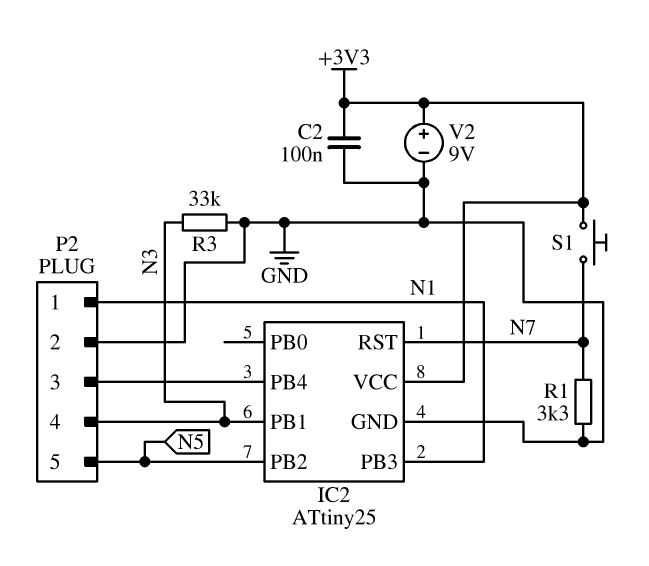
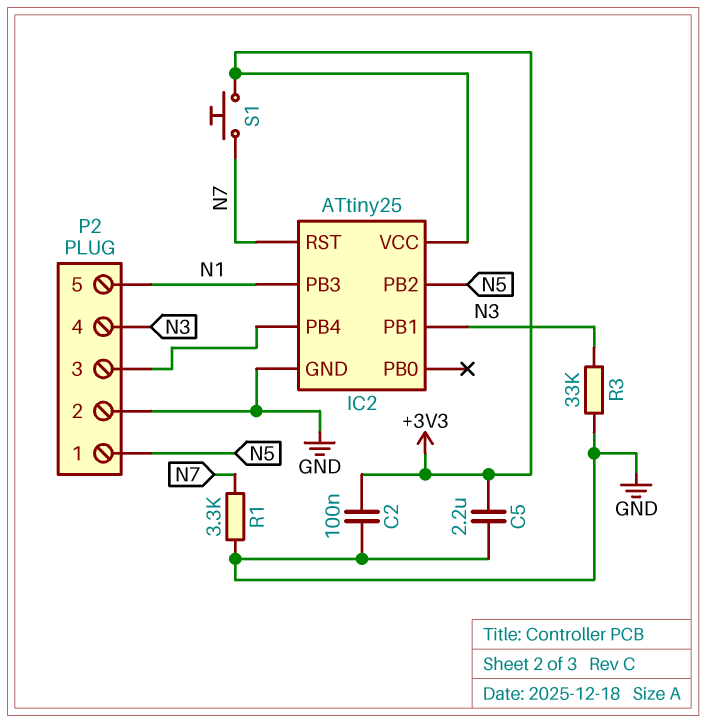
C5: none -> 2.2uF (+3V3, GND)
P2 pin 1: N1 -> N5
P2 pin 5: N5 -> N1
V2: 9V (plus +3V3, minus GND) -> none

